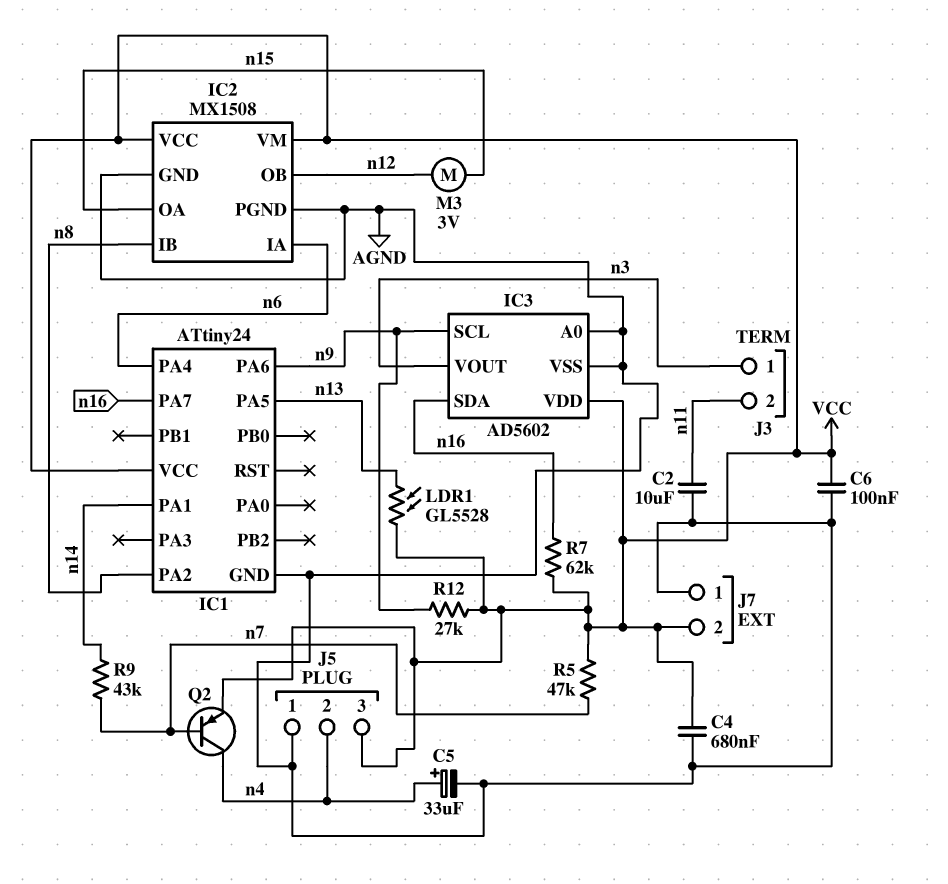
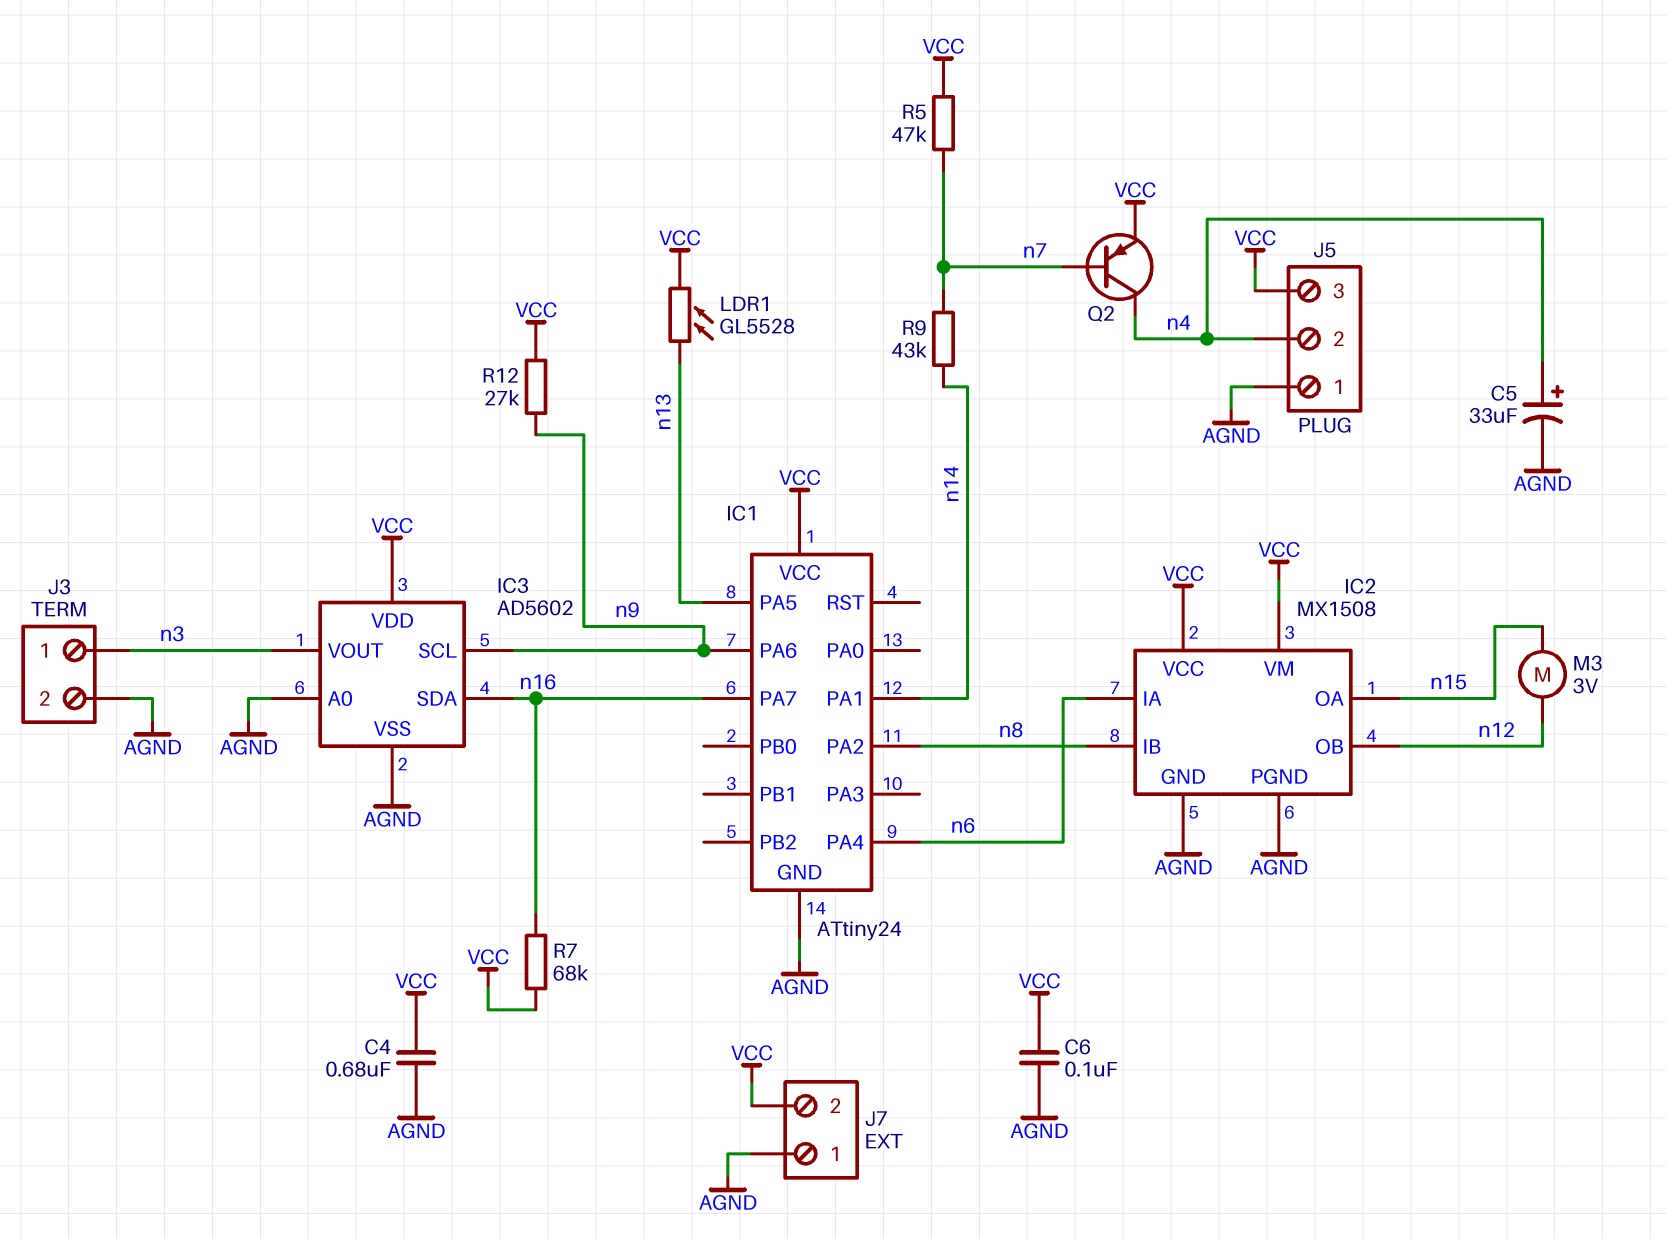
C2: 10uF (AGND, n11) -> none
J3 pin 2: n11 -> AGND
R7: 62k (VCC, n16) -> 68k (VCC, n16)

